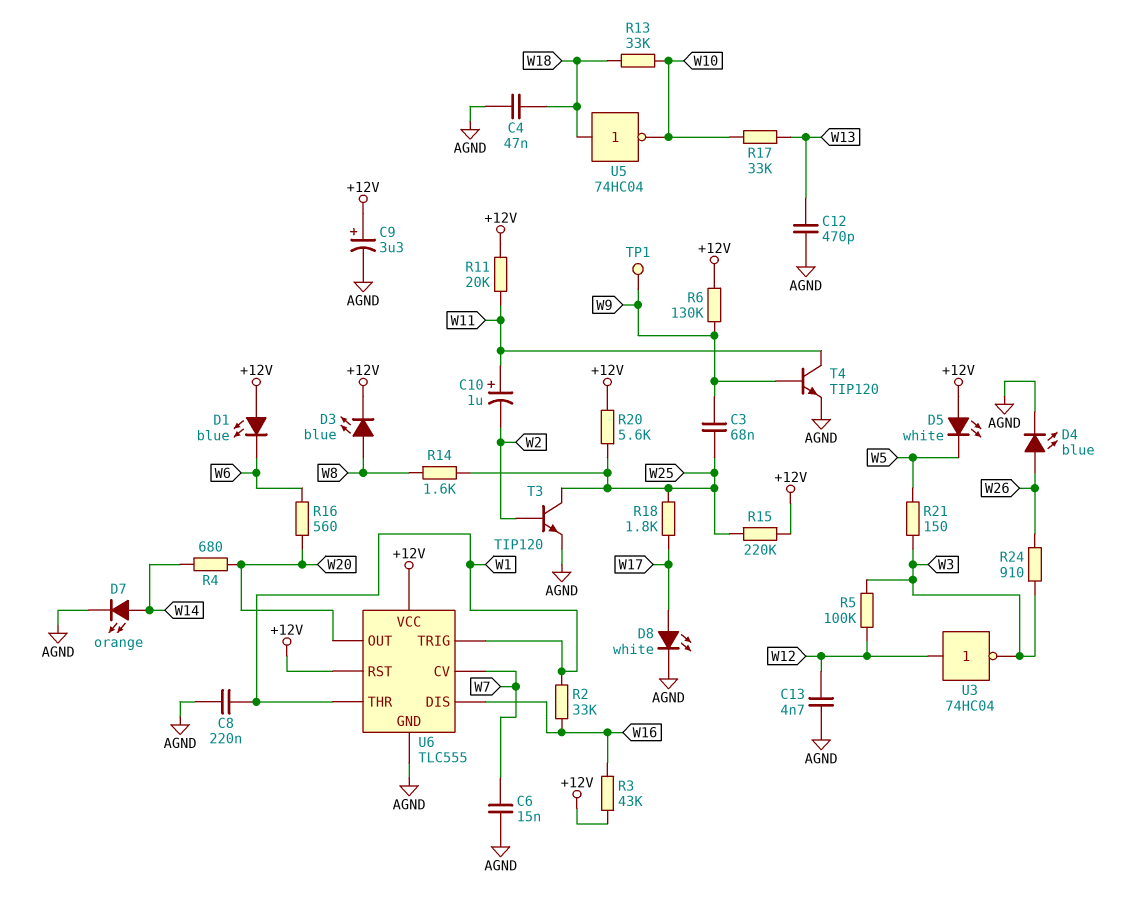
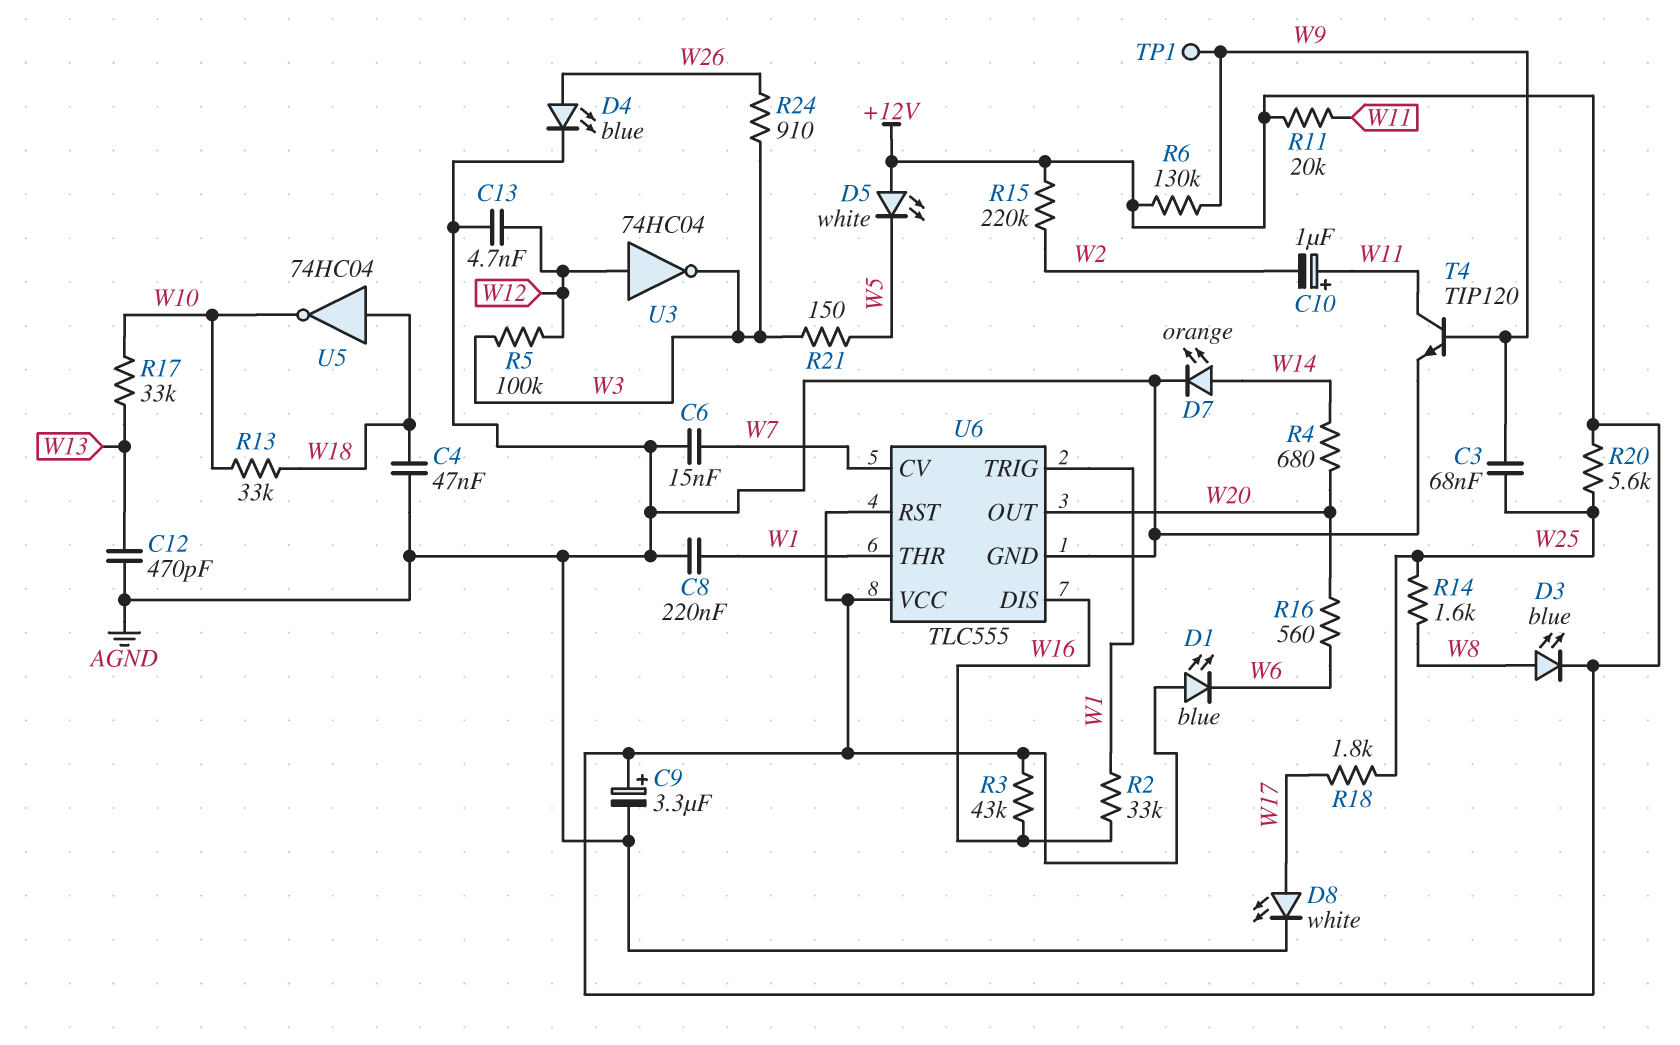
R15: 220k (+12V, W25) -> 220k (+12V, W2)
T3: NPN TIP120 (B W2, C W25, E AGND) -> none

